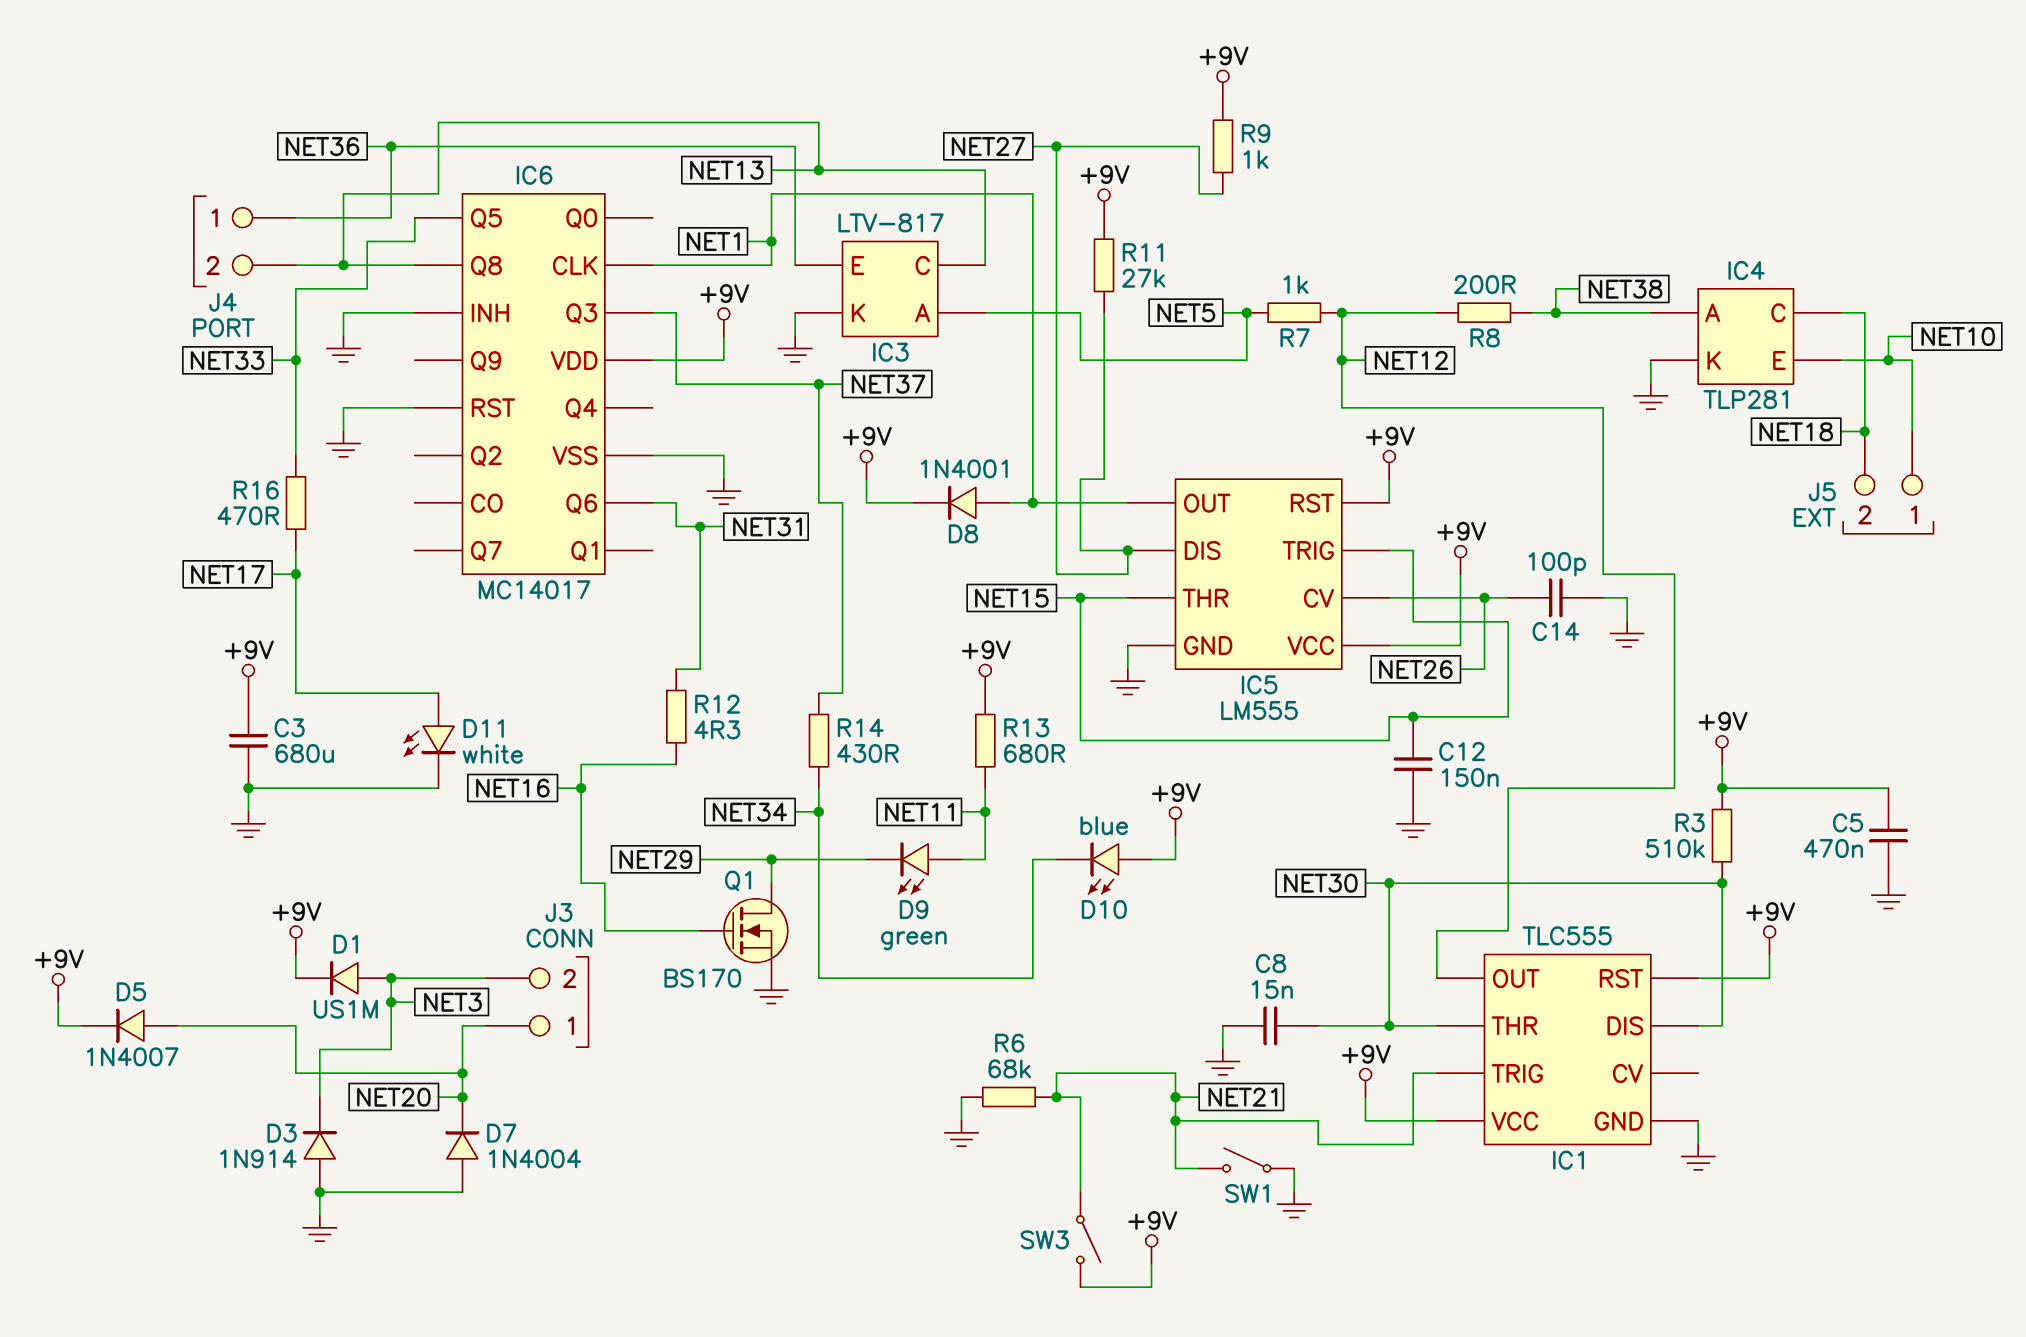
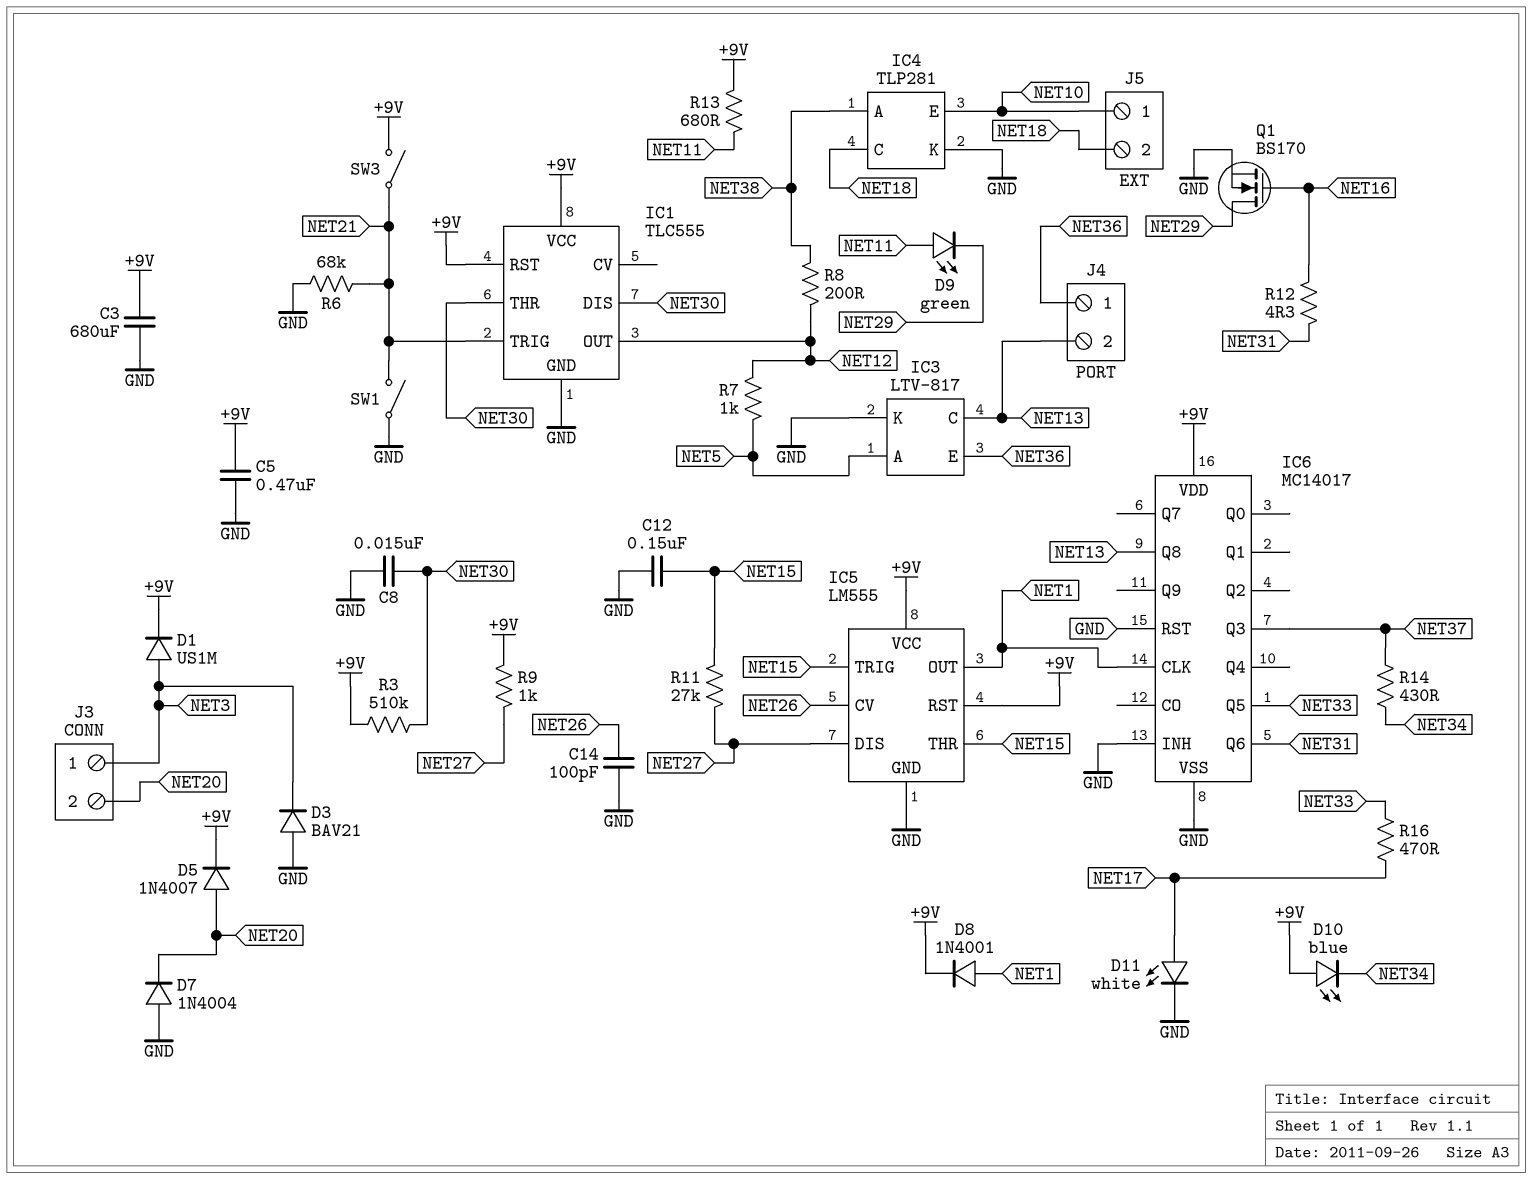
D3: diode 1N914 (A GND, K NET3) -> diode BAV21 (A GND, K NET3)
J3 pin 1: NET20 -> NET3
J3 pin 2: NET3 -> NET20
R11: 27k (+9V, NET27) -> 27k (NET15, NET27)

